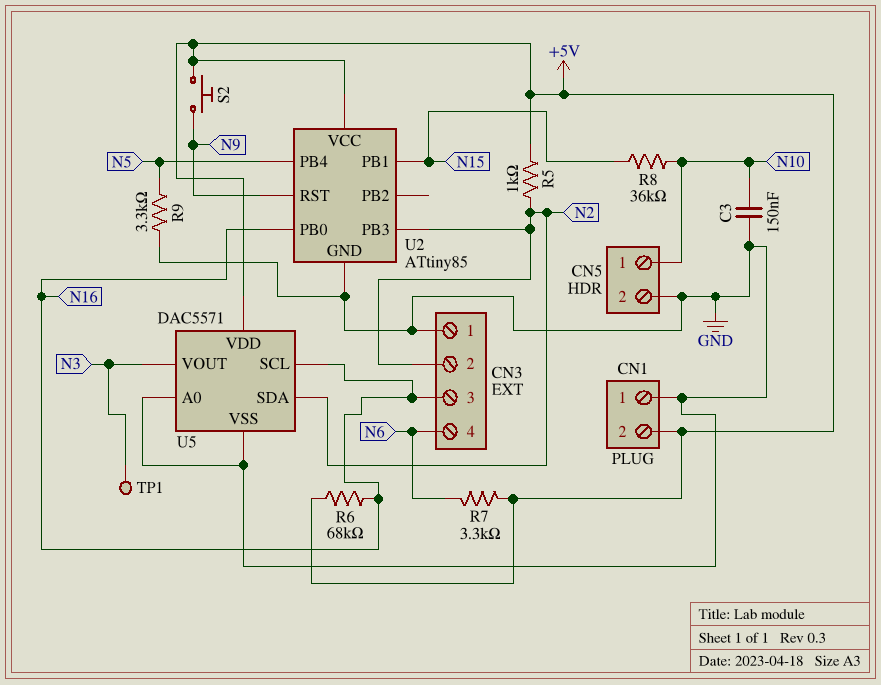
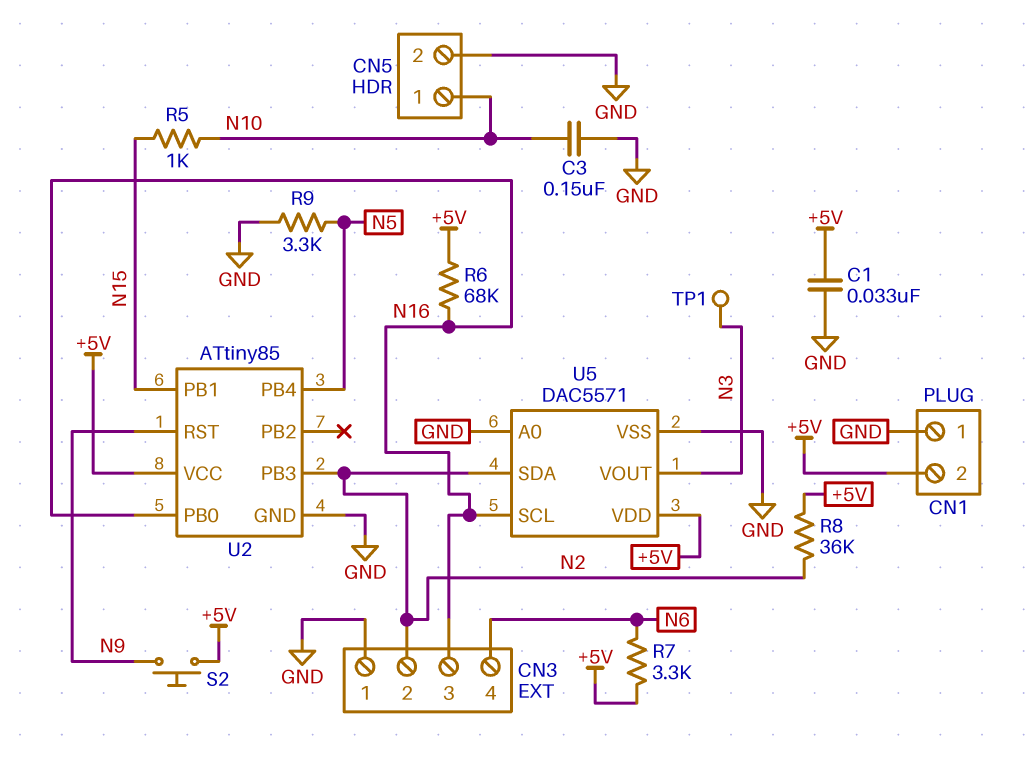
C1: none -> 33nF (+5V, GND)
R5: 1k (+5V, N2) -> 1k (N10, N15)
R8: 36k (N10, N15) -> 36k (+5V, N2)

